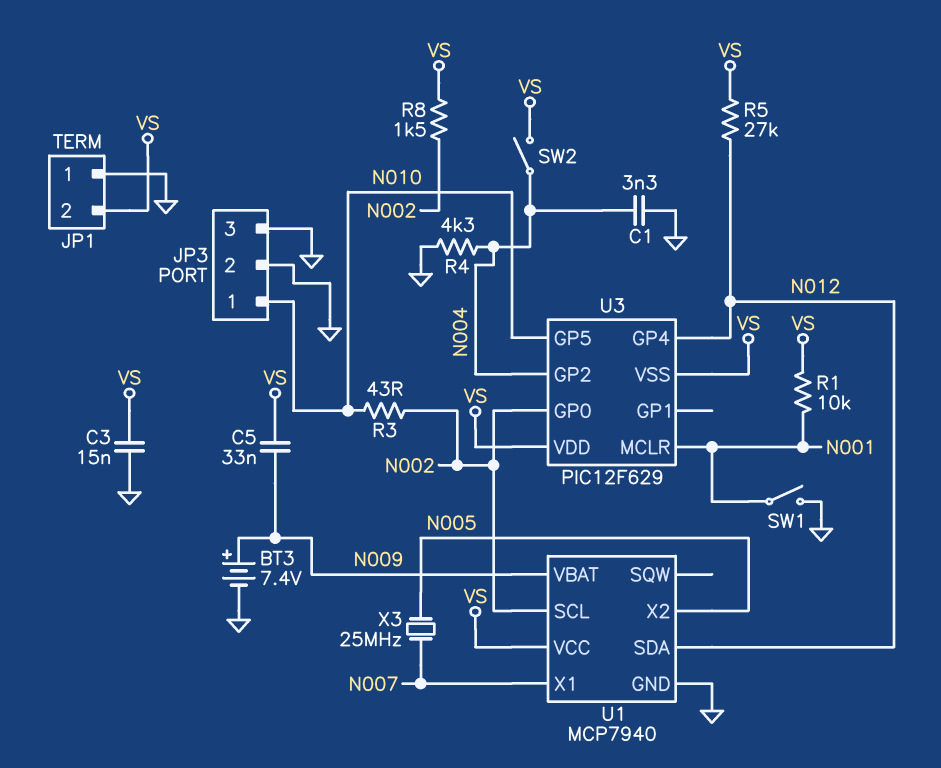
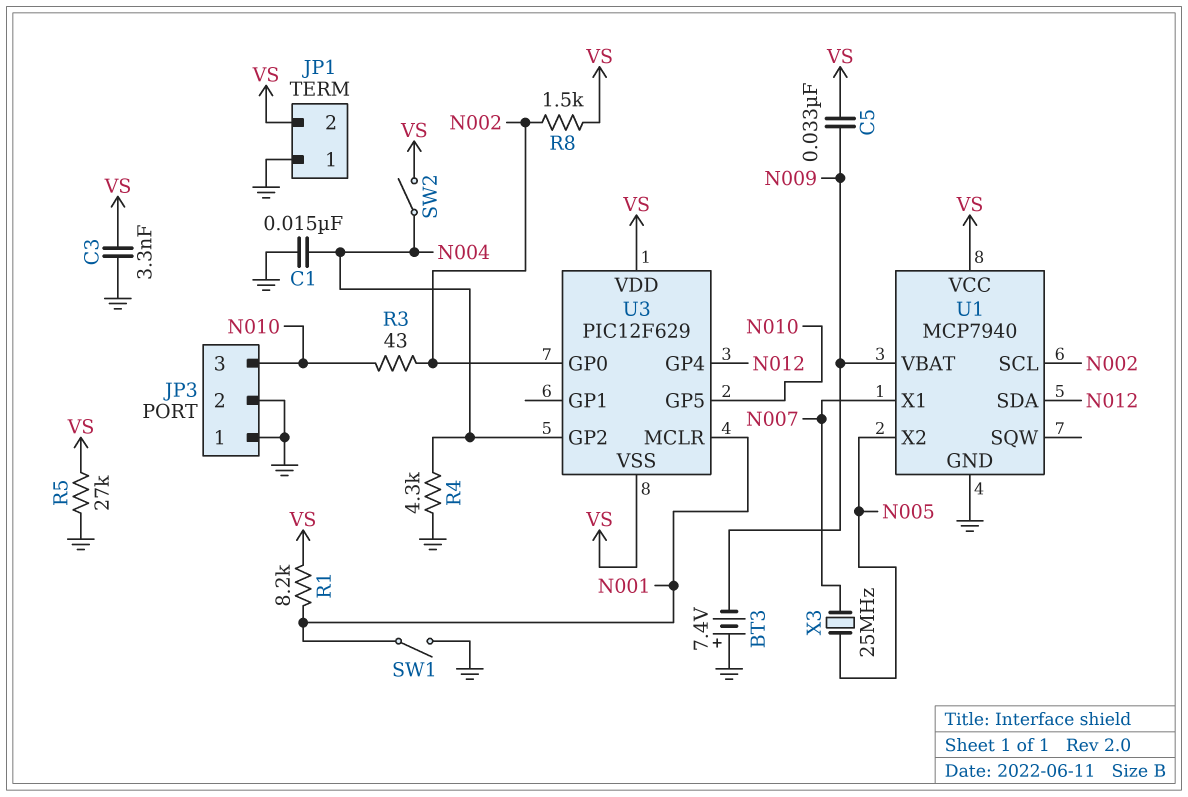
BT3: 7.4V (plus N009, minus GND) -> 7.4V (plus GND, minus N009)
C1: 3.3nF (GND, N004) -> 15nF (GND, N004)
C3: 15nF (GND, VS) -> 3.3nF (GND, VS)
JP3 pin 1: N010 -> GND
JP3 pin 3: GND -> N010
R1: 10k (N001, VS) -> 8.2k (N001, VS)
R5: 27k (N012, VS) -> 27k (GND, VS)

